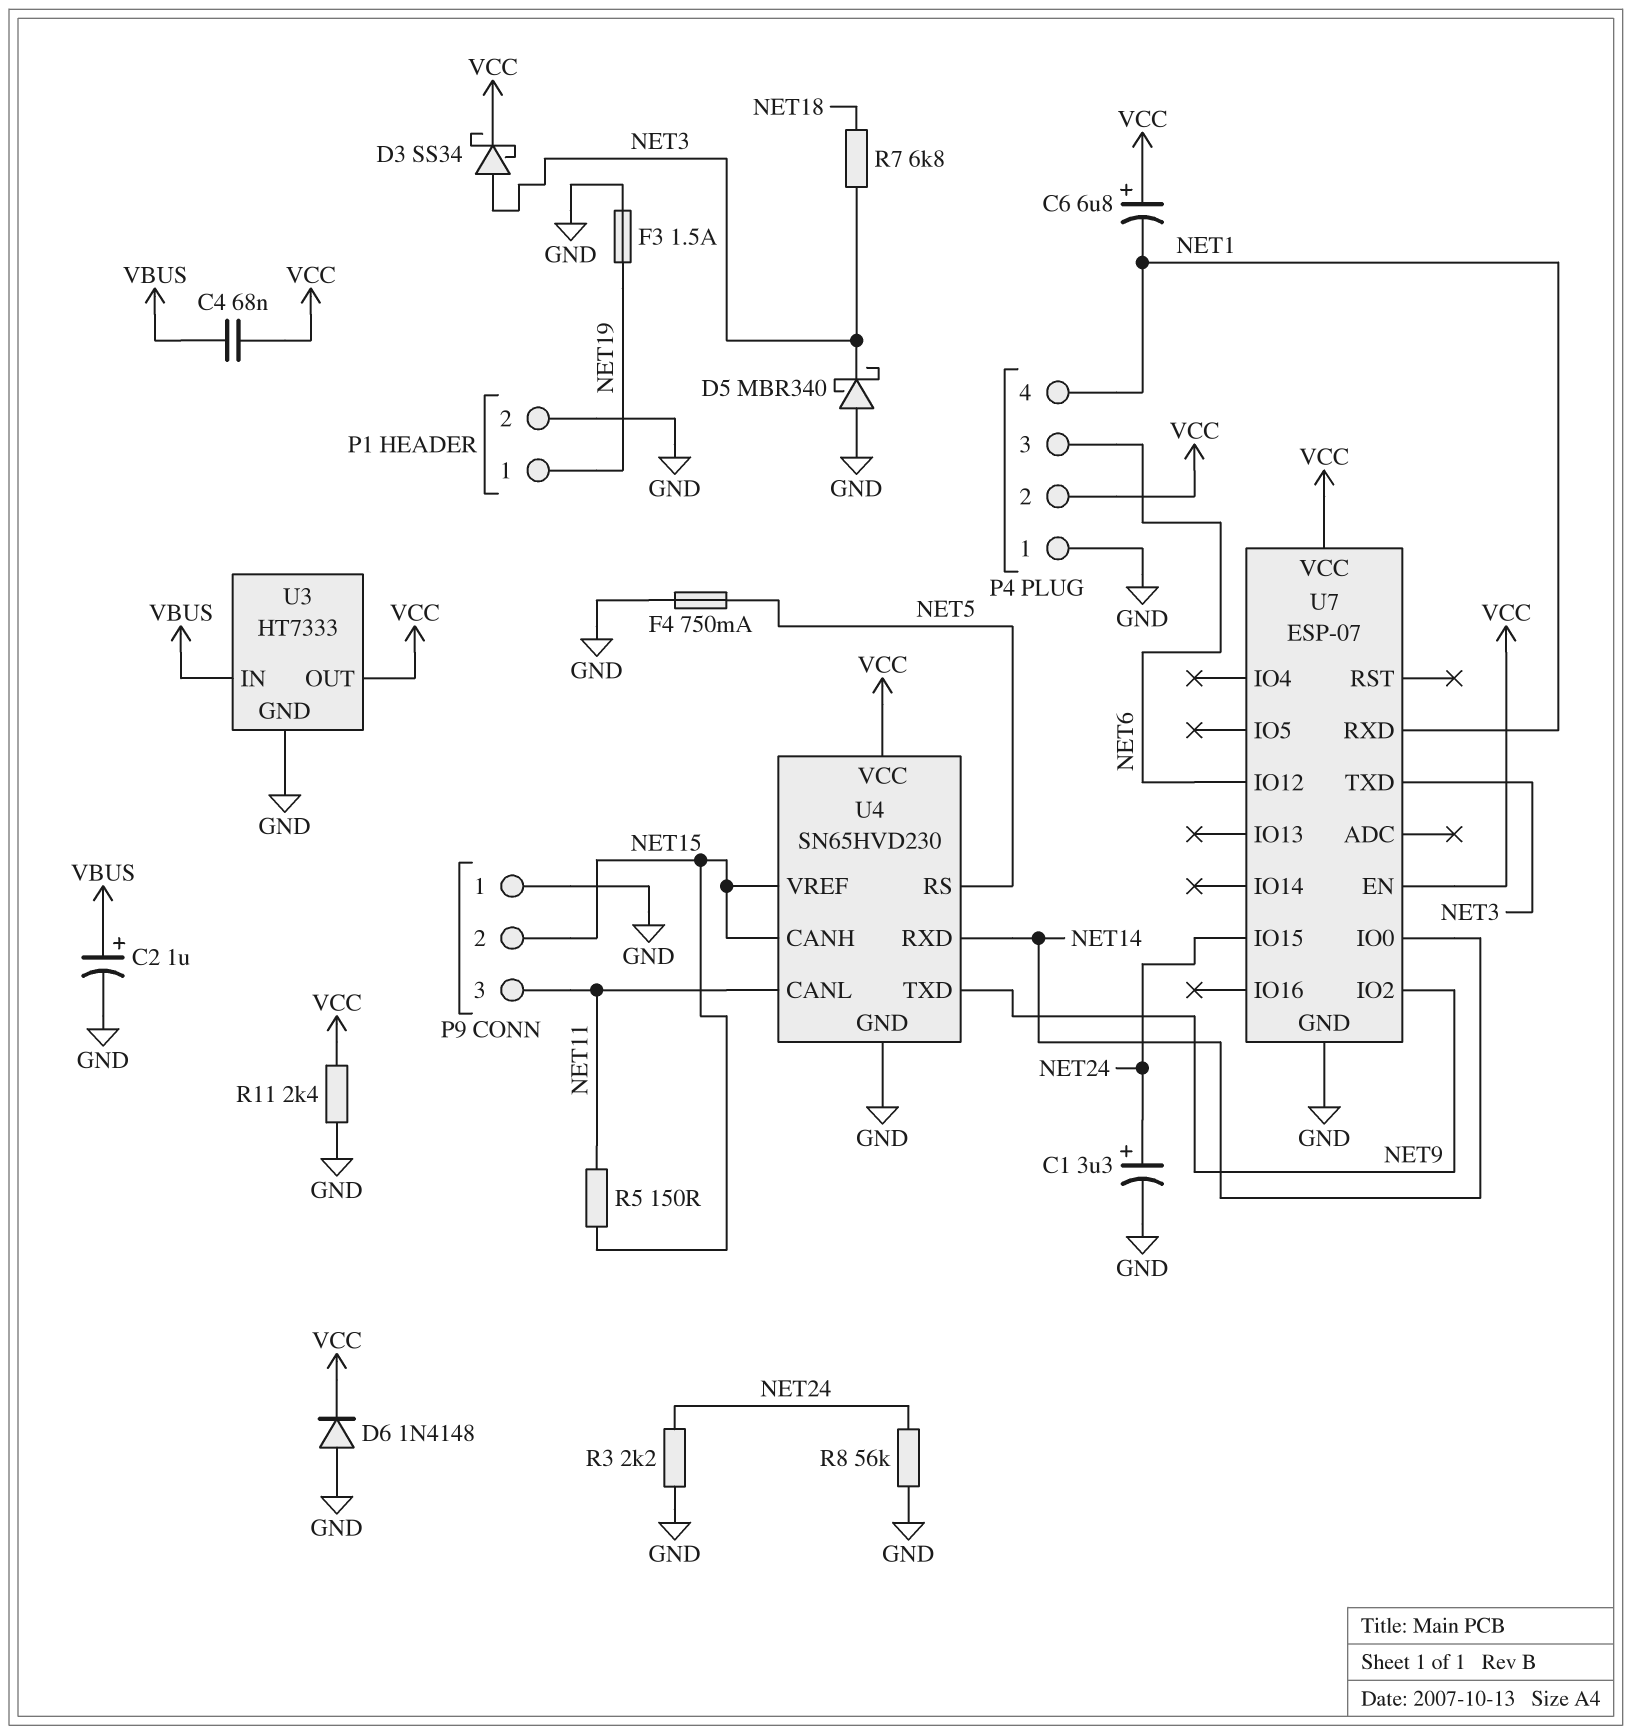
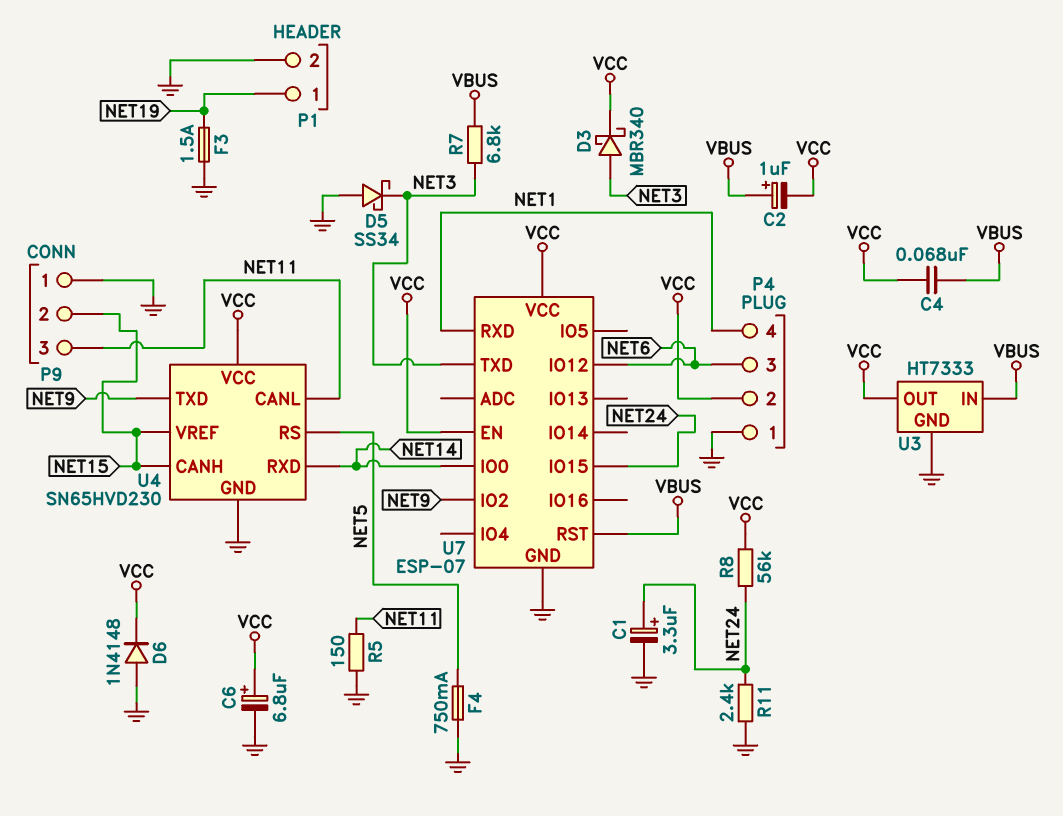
C2: 1uF (plus VBUS, minus GND) -> 1uF (plus VBUS, minus VCC)
C6: 6.8uF (plus VCC, minus NET1) -> 6.8uF (plus VCC, minus GND)
D3: schottky SS34 (A NET3, K VCC) -> schottky MBR340 (A NET3, K VCC)
D5: schottky MBR340 (A GND, K NET3) -> schottky SS34 (A GND, K NET3)
R3: 2.2k (GND, NET24) -> none
R5: 150 (NET11, NET15) -> 150 (GND, NET11)
R7: 6.8k (NET3, NET18) -> 6.8k (NET3, VBUS)
R8: 56k (GND, NET24) -> 56k (NET24, VCC)
R11: 2.4k (GND, VCC) -> 2.4k (GND, NET24)
U7 pin RST: none -> VBUS

